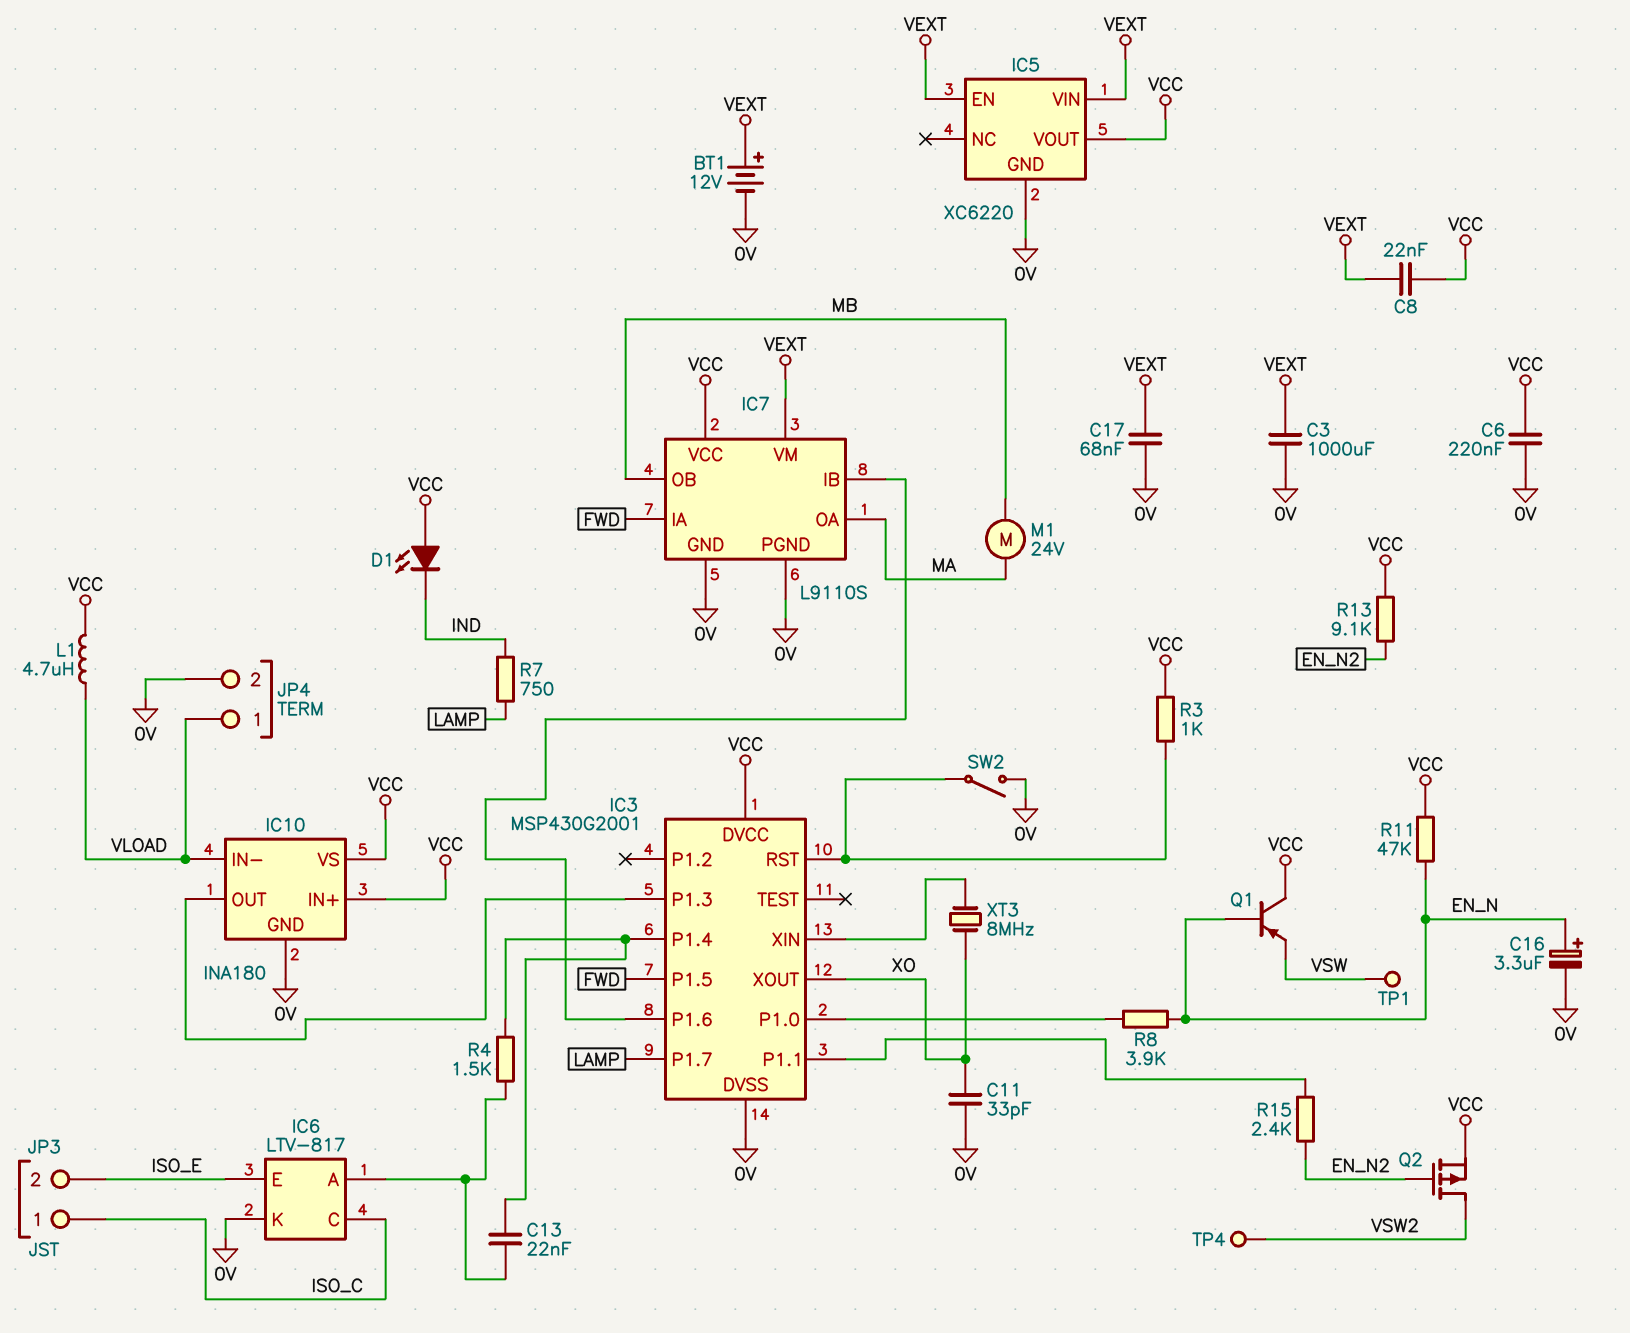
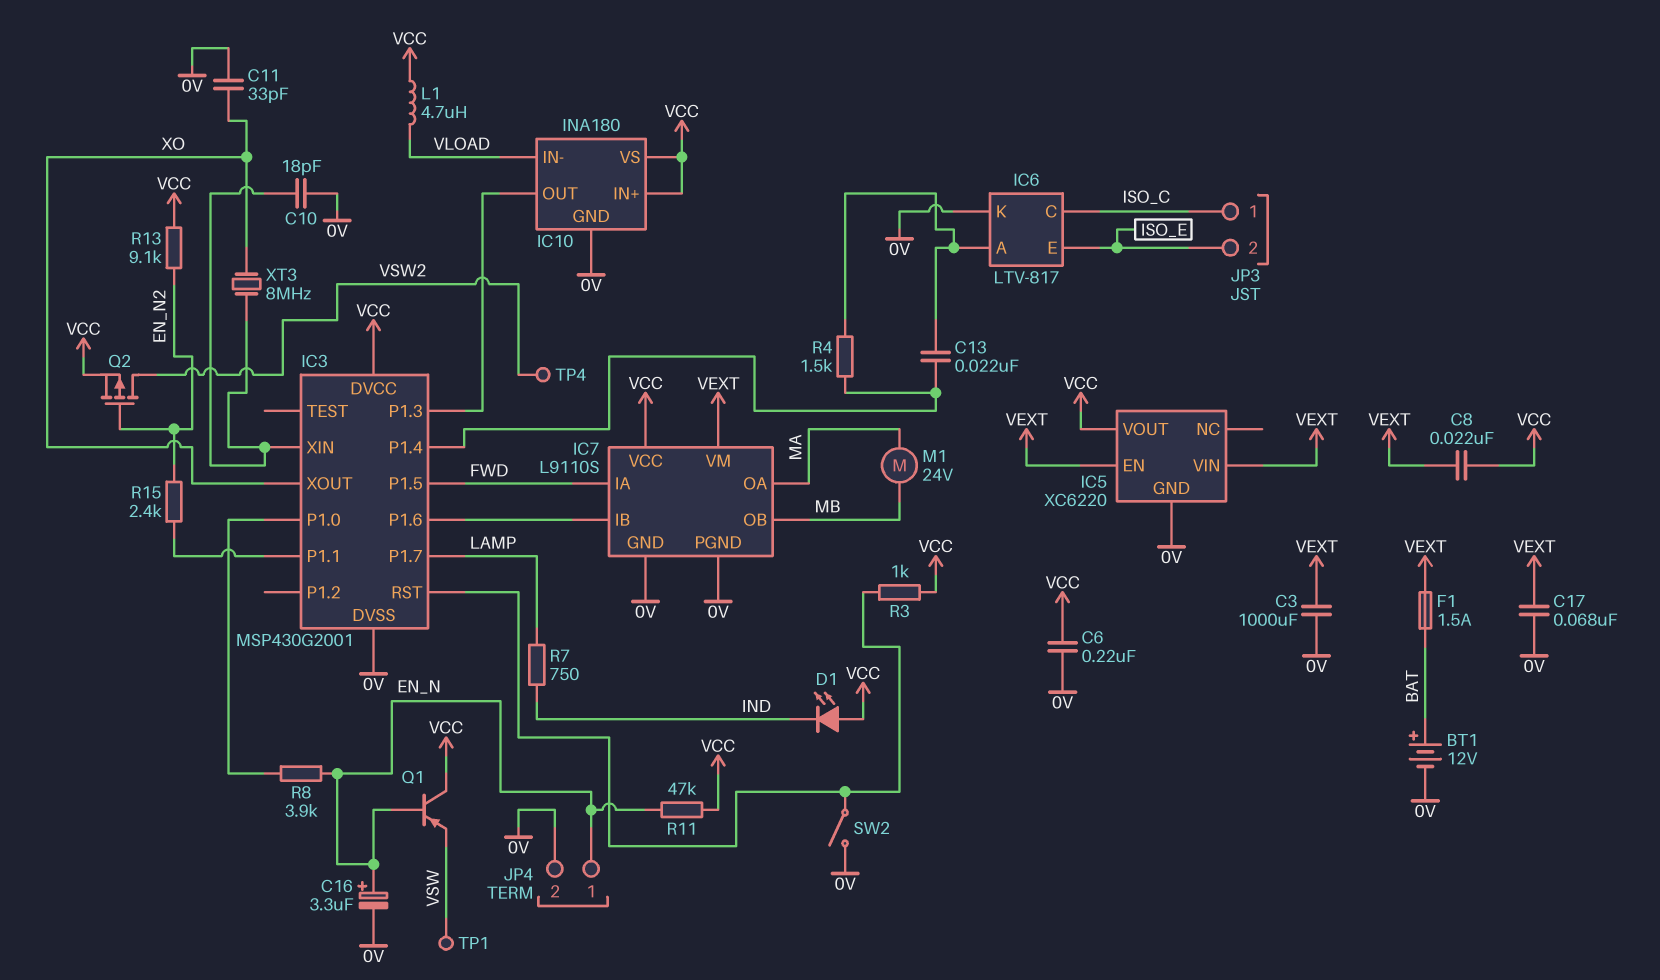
BT1: 12V (plus VEXT, minus 0V) -> 12V (plus BAT, minus 0V)
C10: none -> 18pF (0V, IC3/XIN)
F1: none -> 1.5A (BAT, VEXT)
JP4 pin 1: VLOAD -> EN_N

